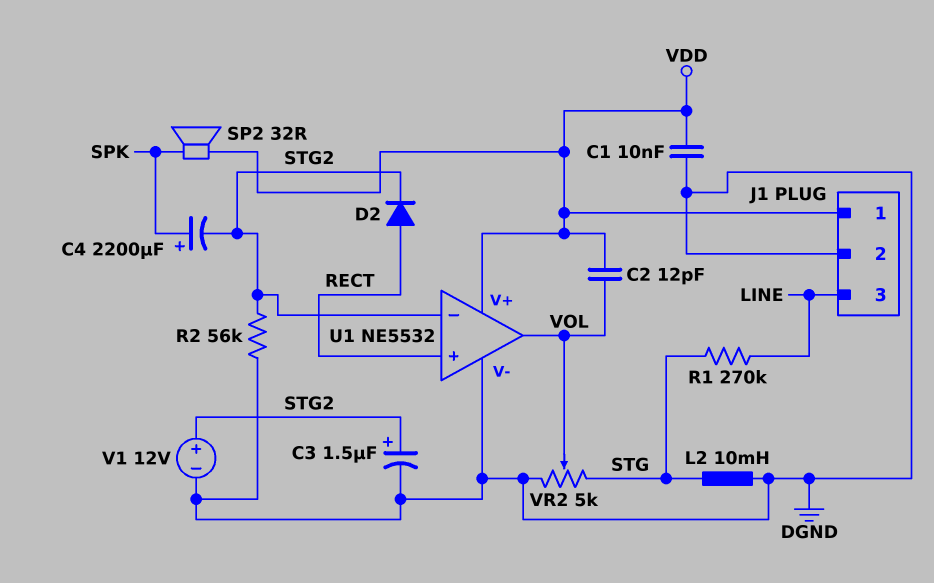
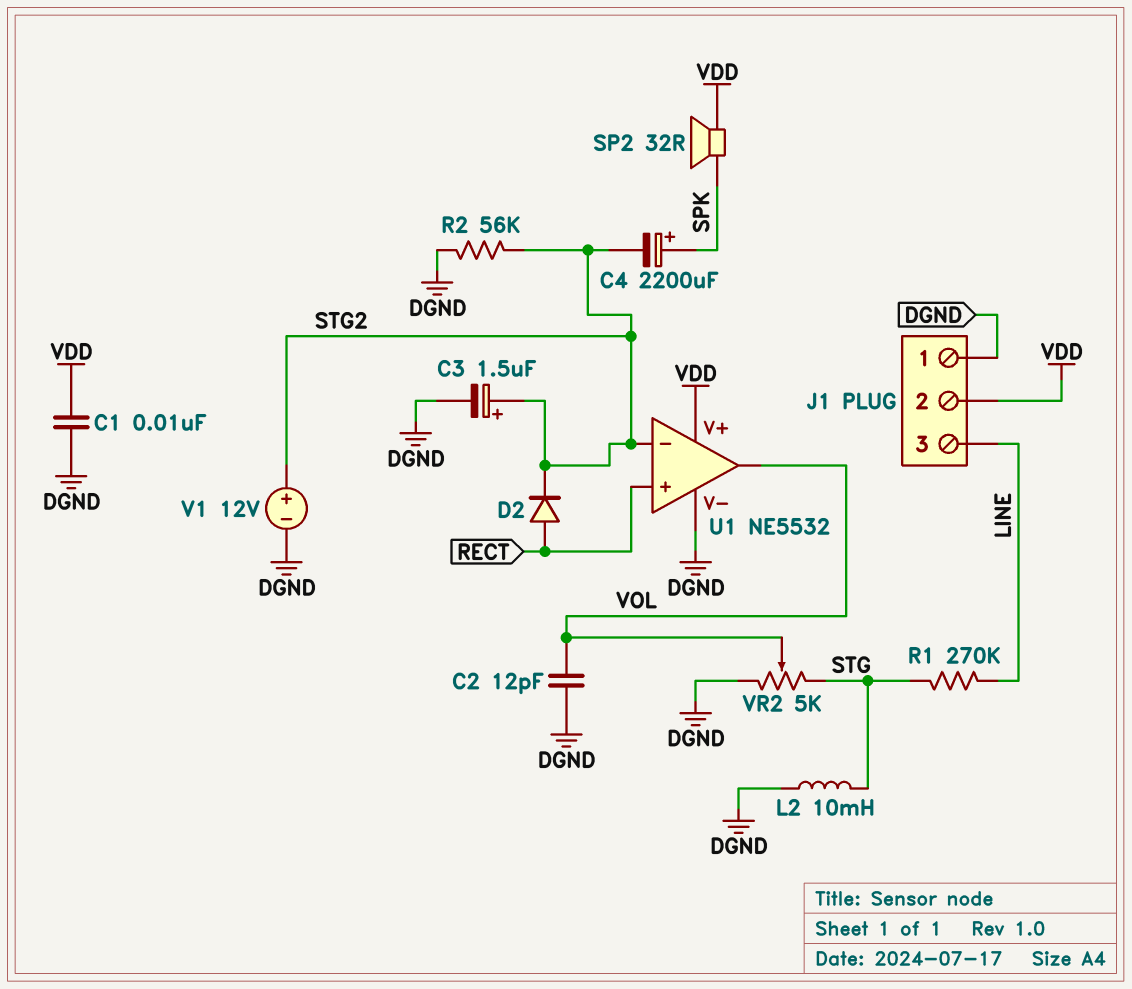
C2: 12pF (VDD, VOL) -> 12pF (DGND, VOL)
J1 pin 1: VDD -> DGND
J1 pin 2: DGND -> VDD

